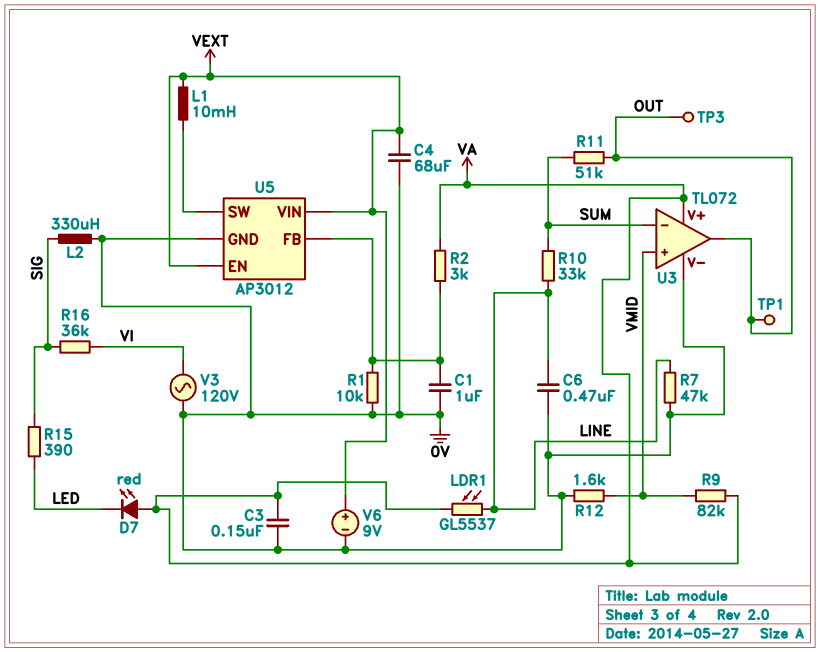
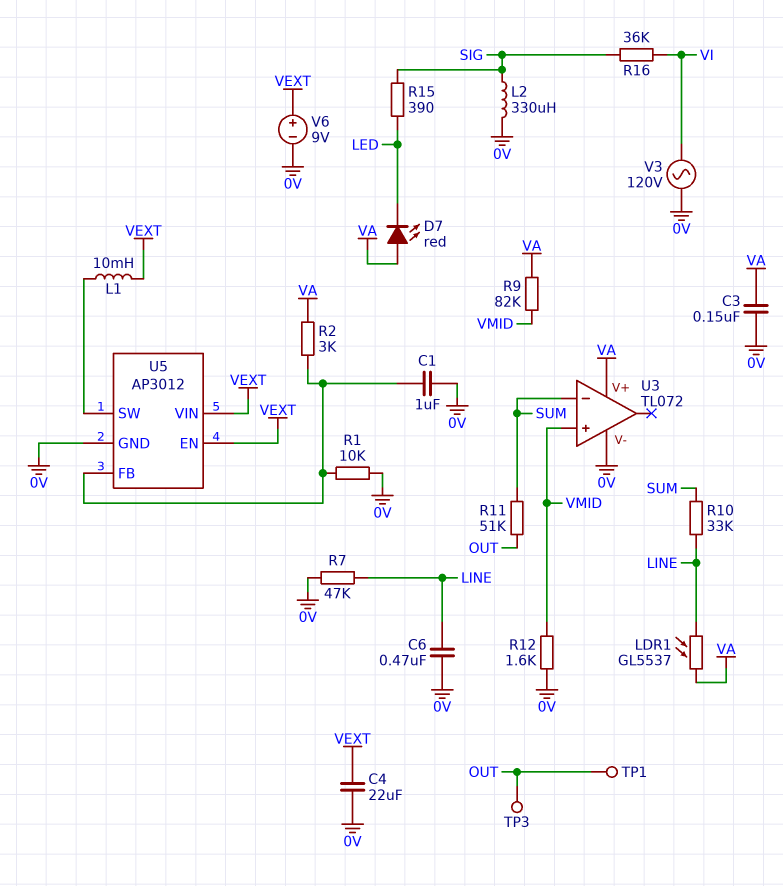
C4: 68uF (0V, VEXT) -> 22uF (0V, VEXT)
U3 pin out: OUT -> none

